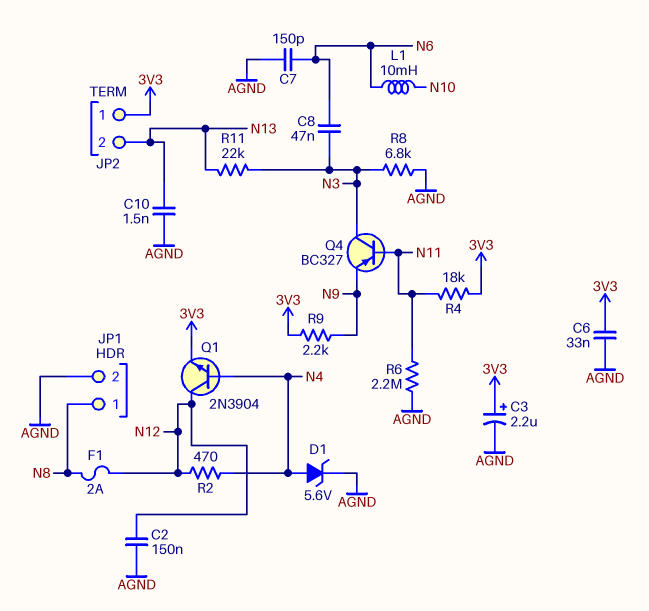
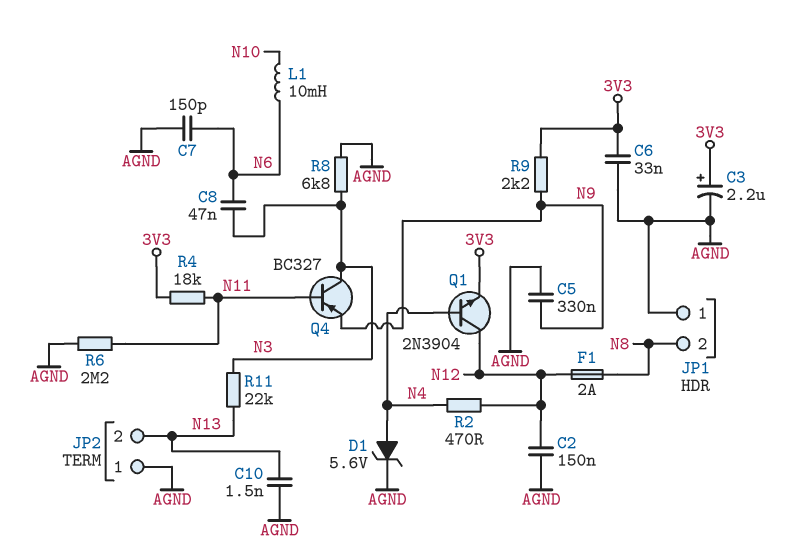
C5: none -> 330nF (AGND, N9)
JP1 pin 1: N8 -> AGND
JP1 pin 2: AGND -> N8
JP2 pin 1: 3V3 -> AGND

